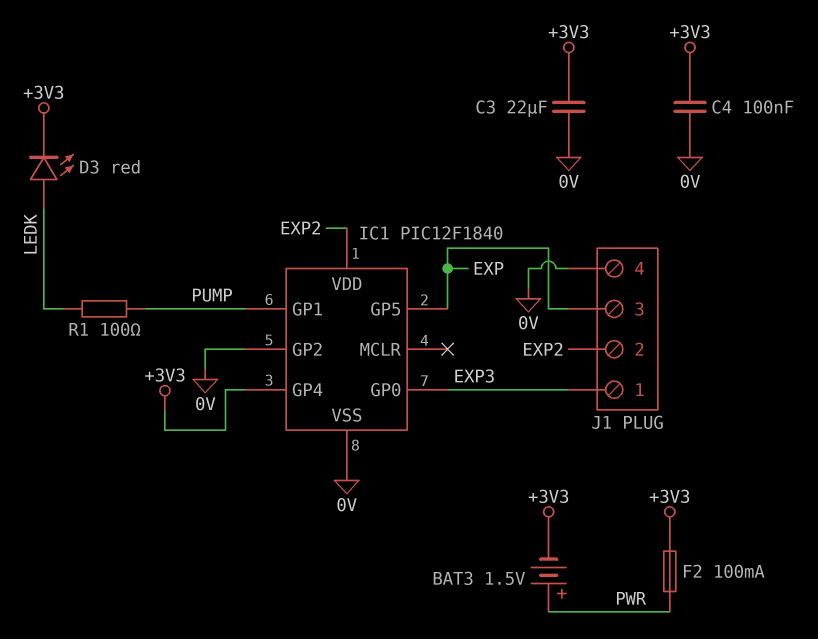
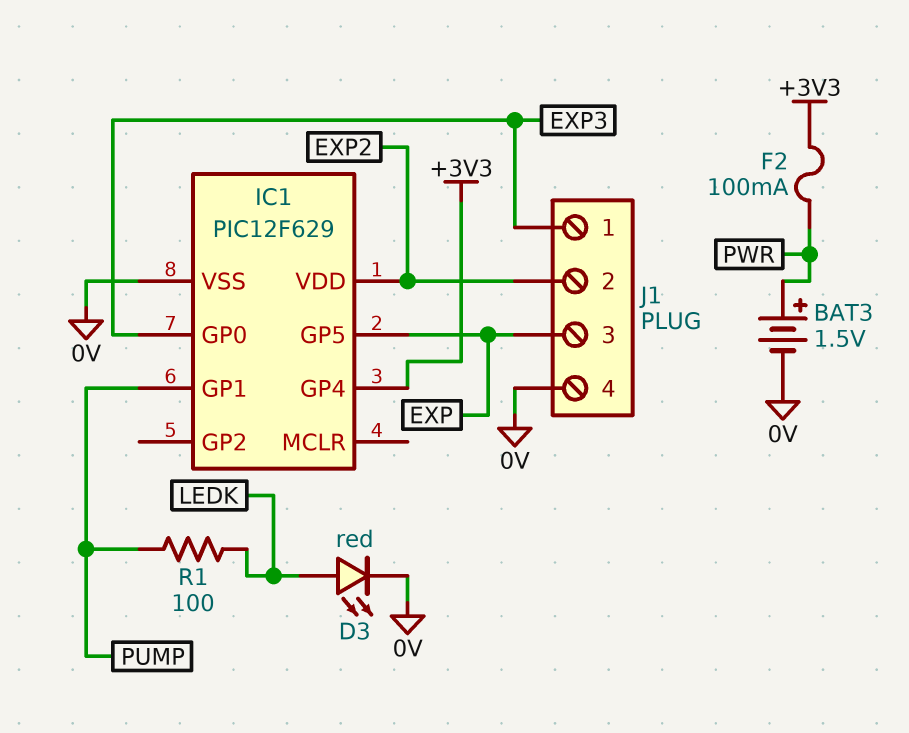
BAT3: 1.5V (plus PWR, minus +3V3) -> 1.5V (plus PWR, minus 0V)
C3: 22uF (+3V3, 0V) -> none
C4: 100nF (+3V3, 0V) -> none
D3: LED red (A LEDK, K +3V3) -> LED red (A LEDK, K 0V)
IC1: PIC12F1840 -> PIC12F629
IC1 pin GP2: 0V -> none

